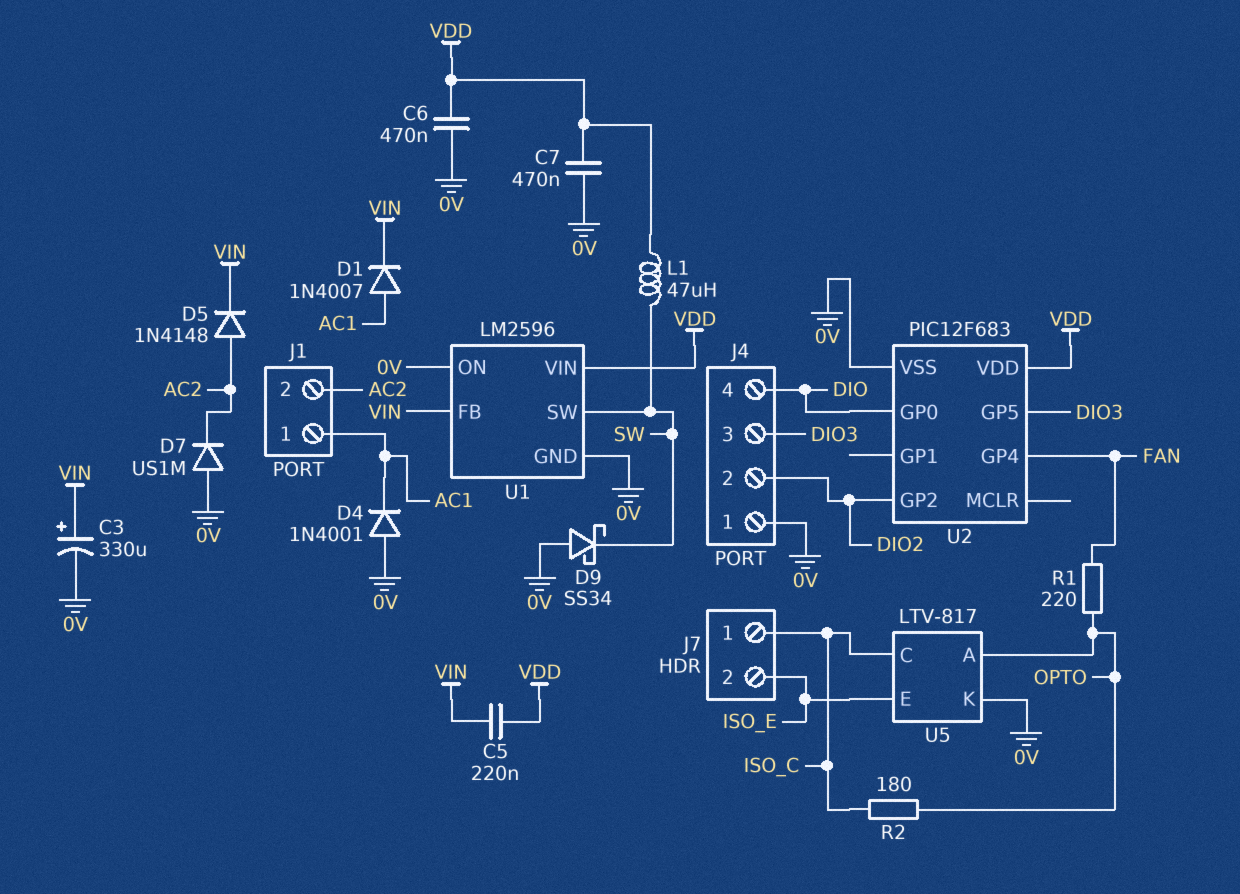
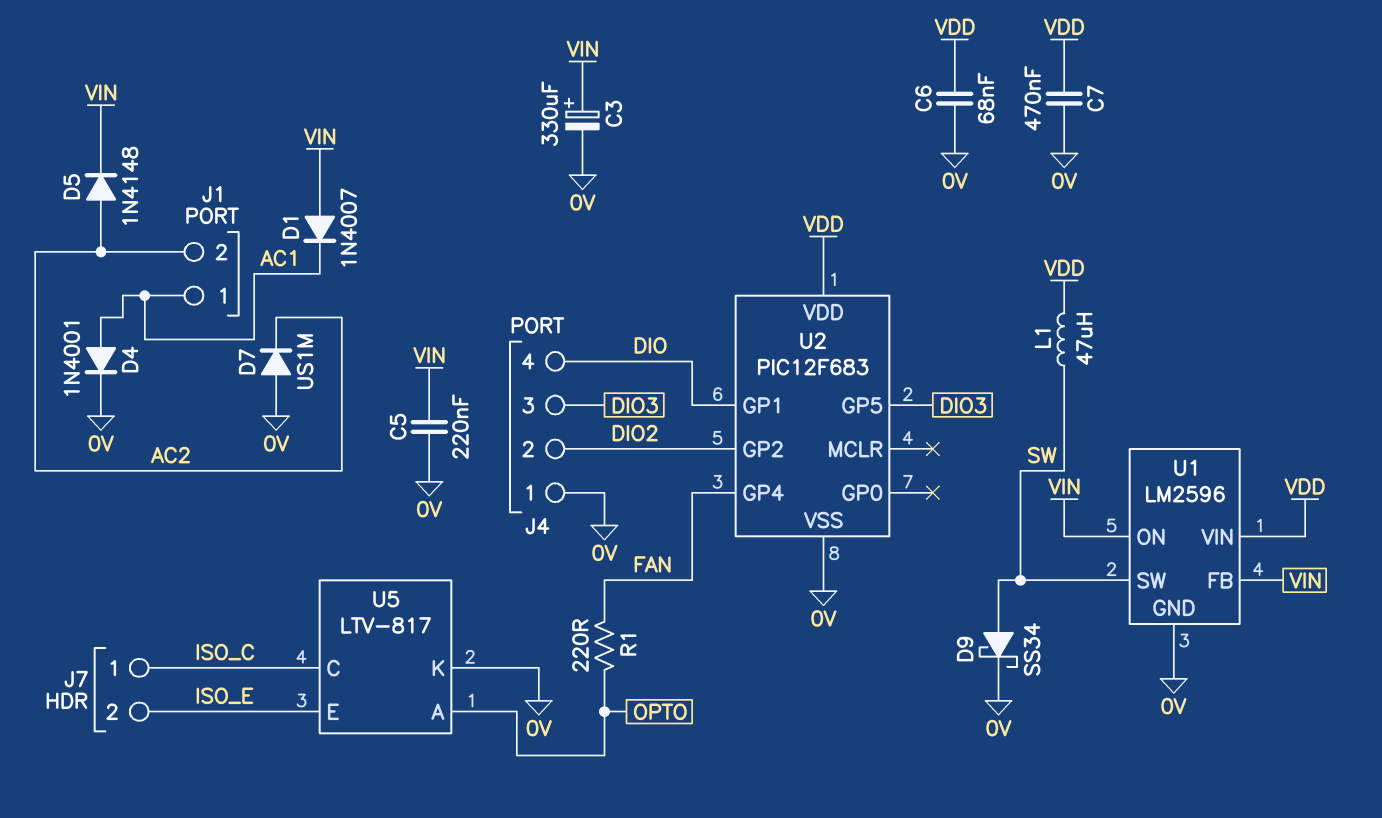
C5: 220nF (VDD, VIN) -> 220nF (0V, VIN)
C6: 470nF (0V, VDD) -> 68nF (0V, VDD)
D1: diode 1N4007 (A AC1, K VIN) -> diode 1N4007 (A VIN, K AC1)
D4: diode 1N4001 (A 0V, K AC1) -> diode 1N4001 (A AC1, K 0V)
D9: schottky SS34 (A 0V, K SW) -> schottky SS34 (A SW, K 0V)
R2: 180 (ISO_C, OPTO) -> none
U1 pin ON: 0V -> VIN
U2 pin GP0: DIO -> none
U2 pin GP1: none -> DIO

